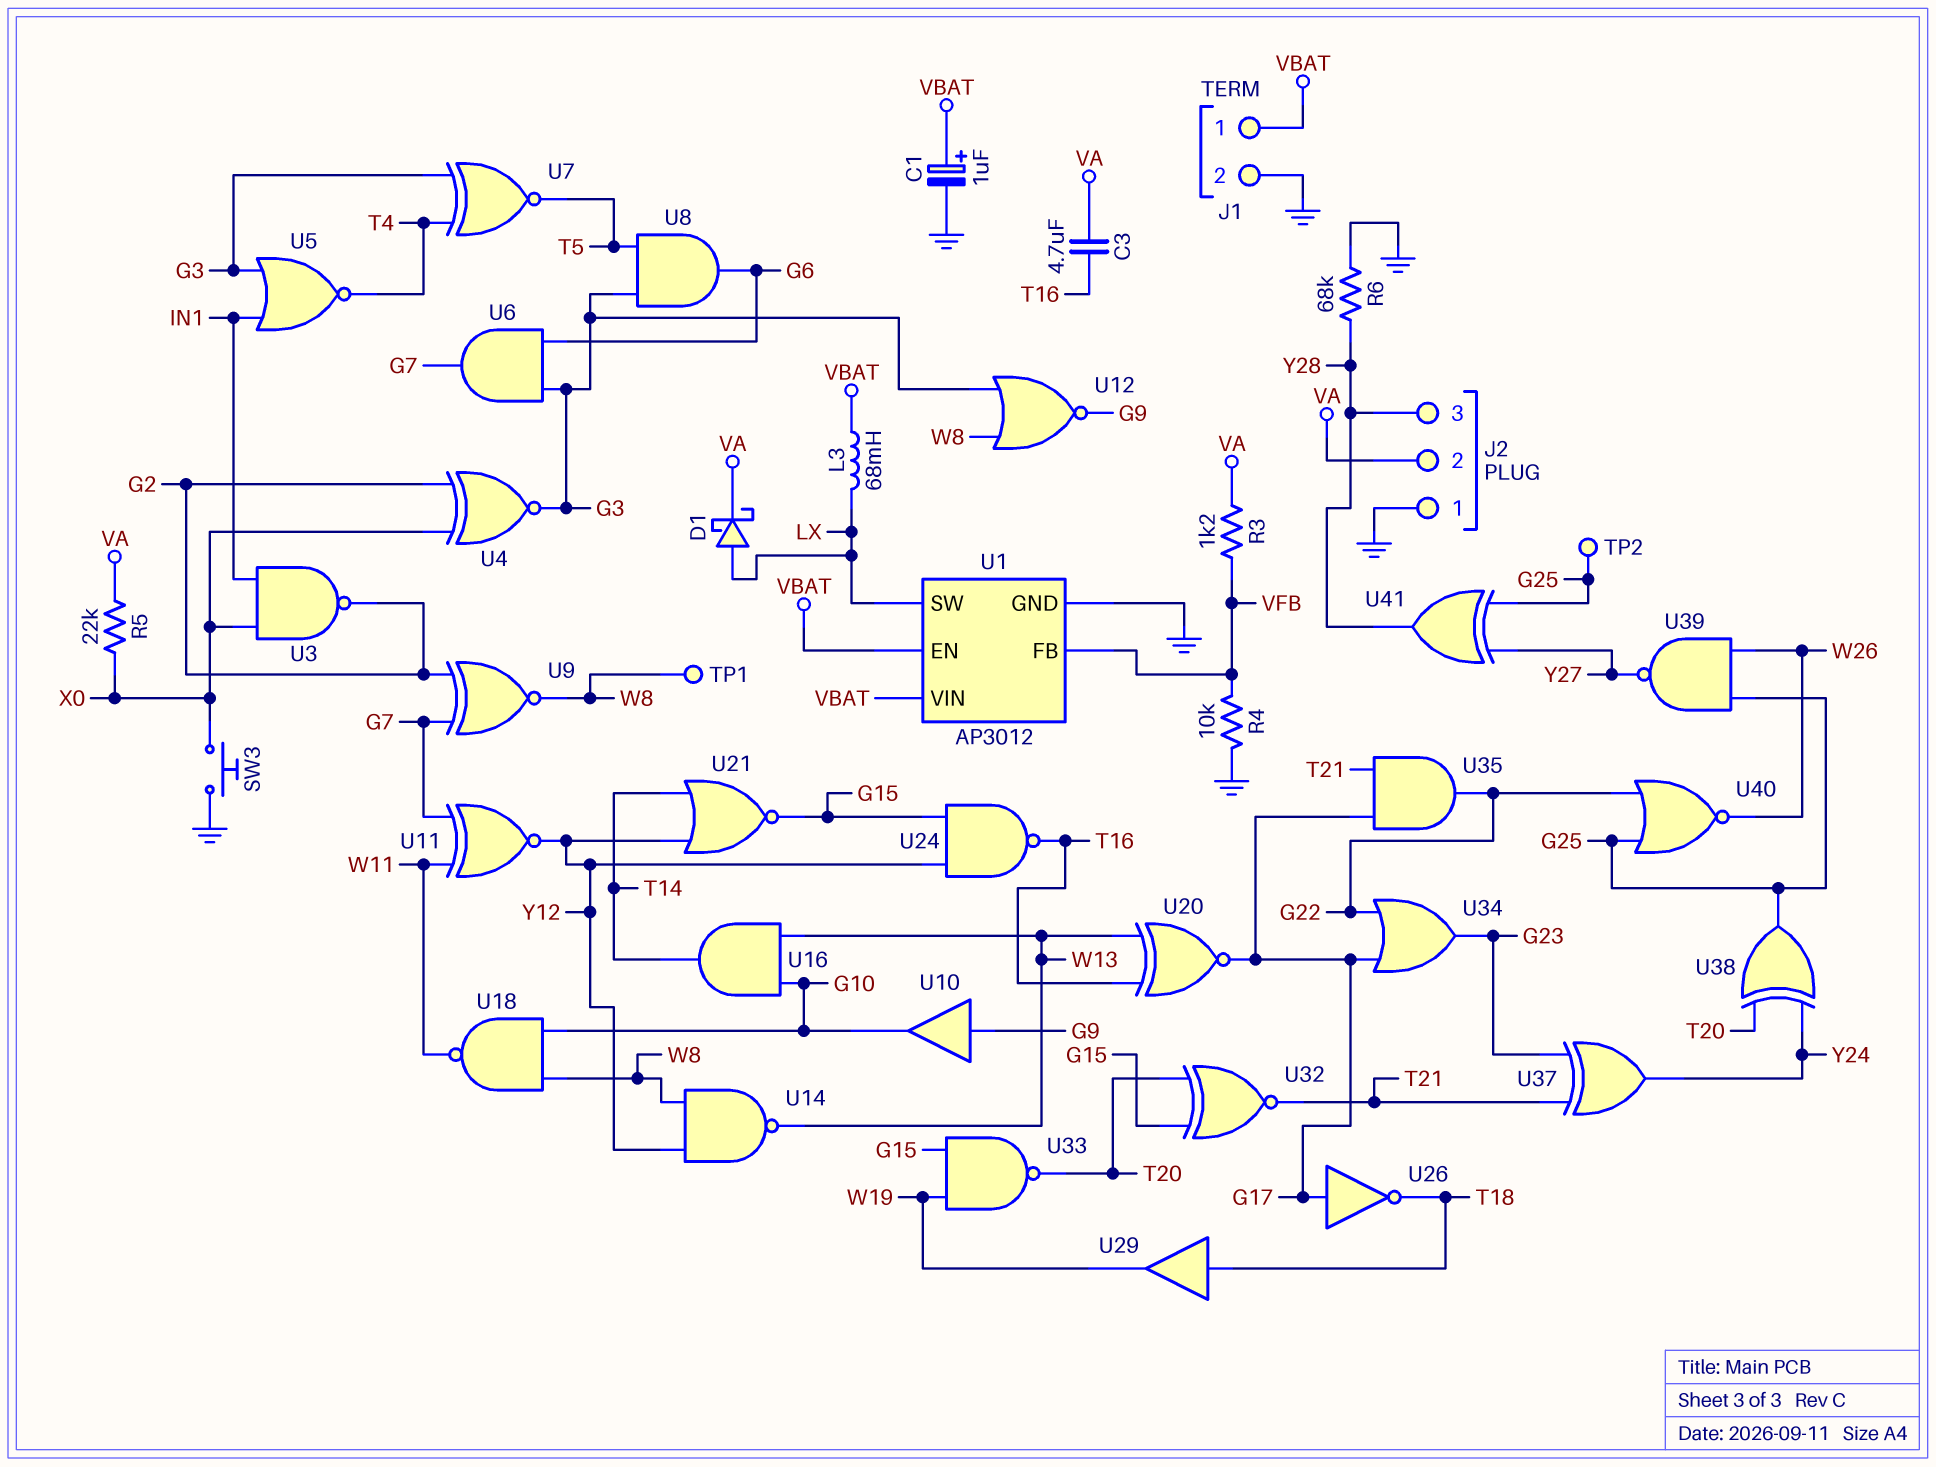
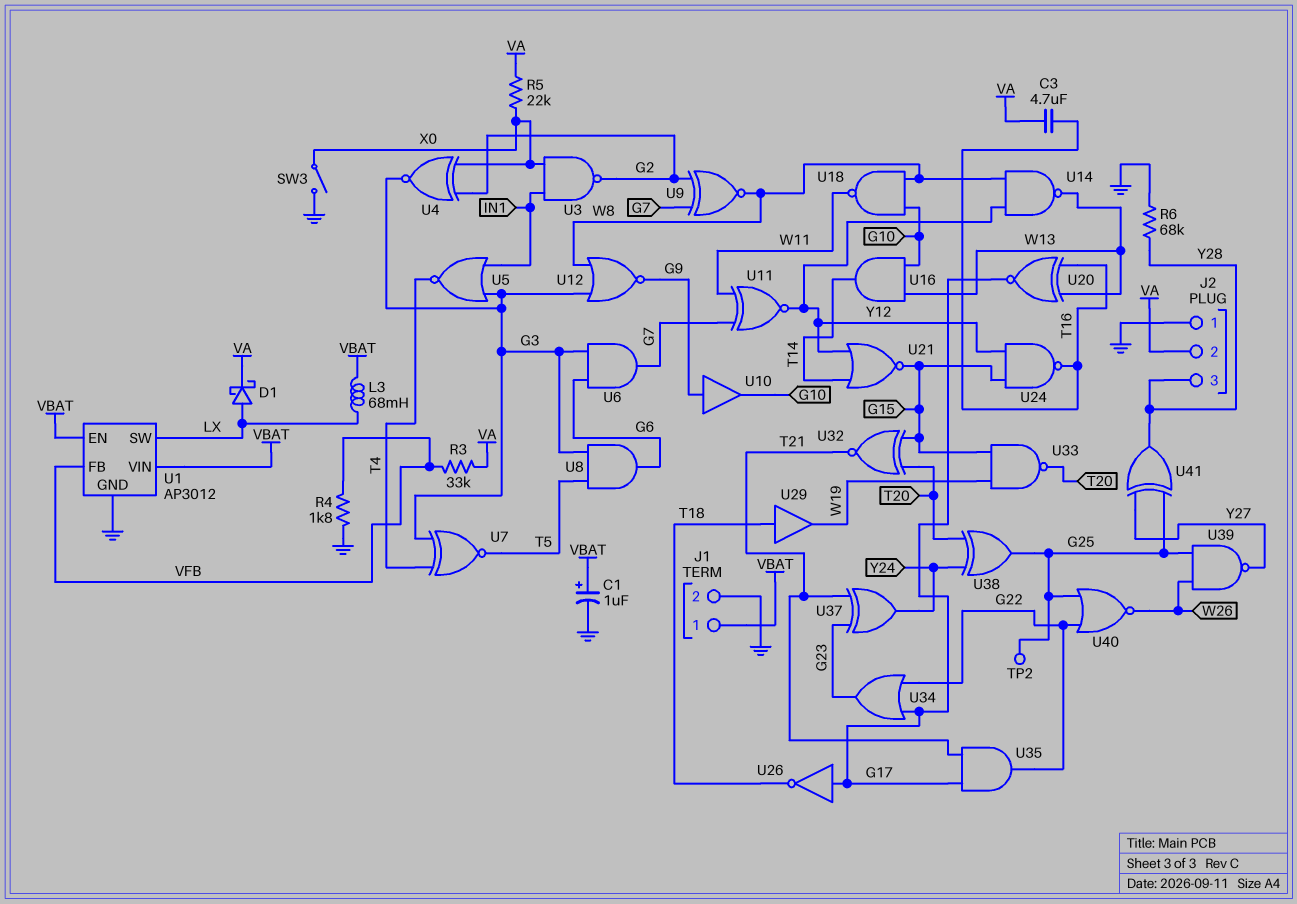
R3: 1.2k (VA, VFB) -> 33k (VA, VFB)
R4: 10k (GND, VFB) -> 1.8k (GND, VFB)
SW3: button (GND, X0) -> switch (GND, X0)
TP1: test point (W8) -> none

